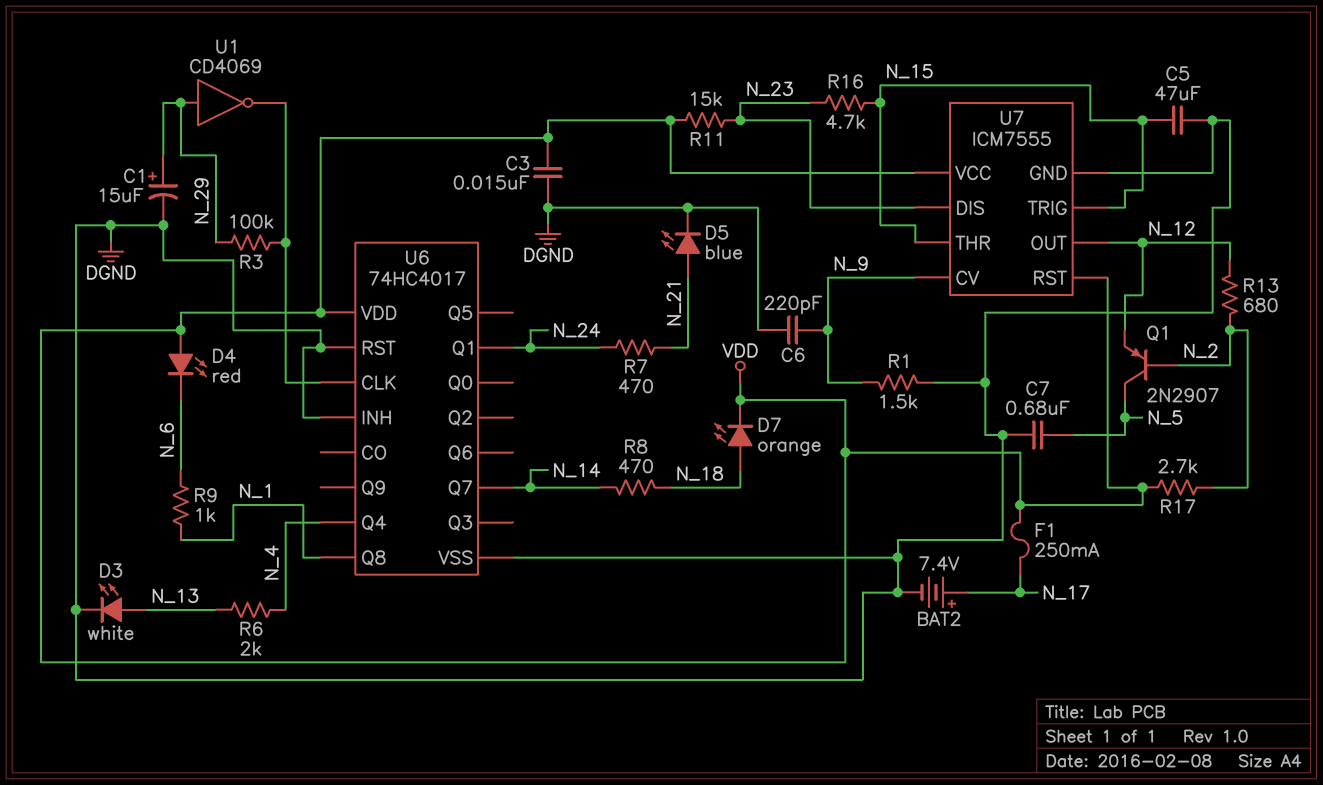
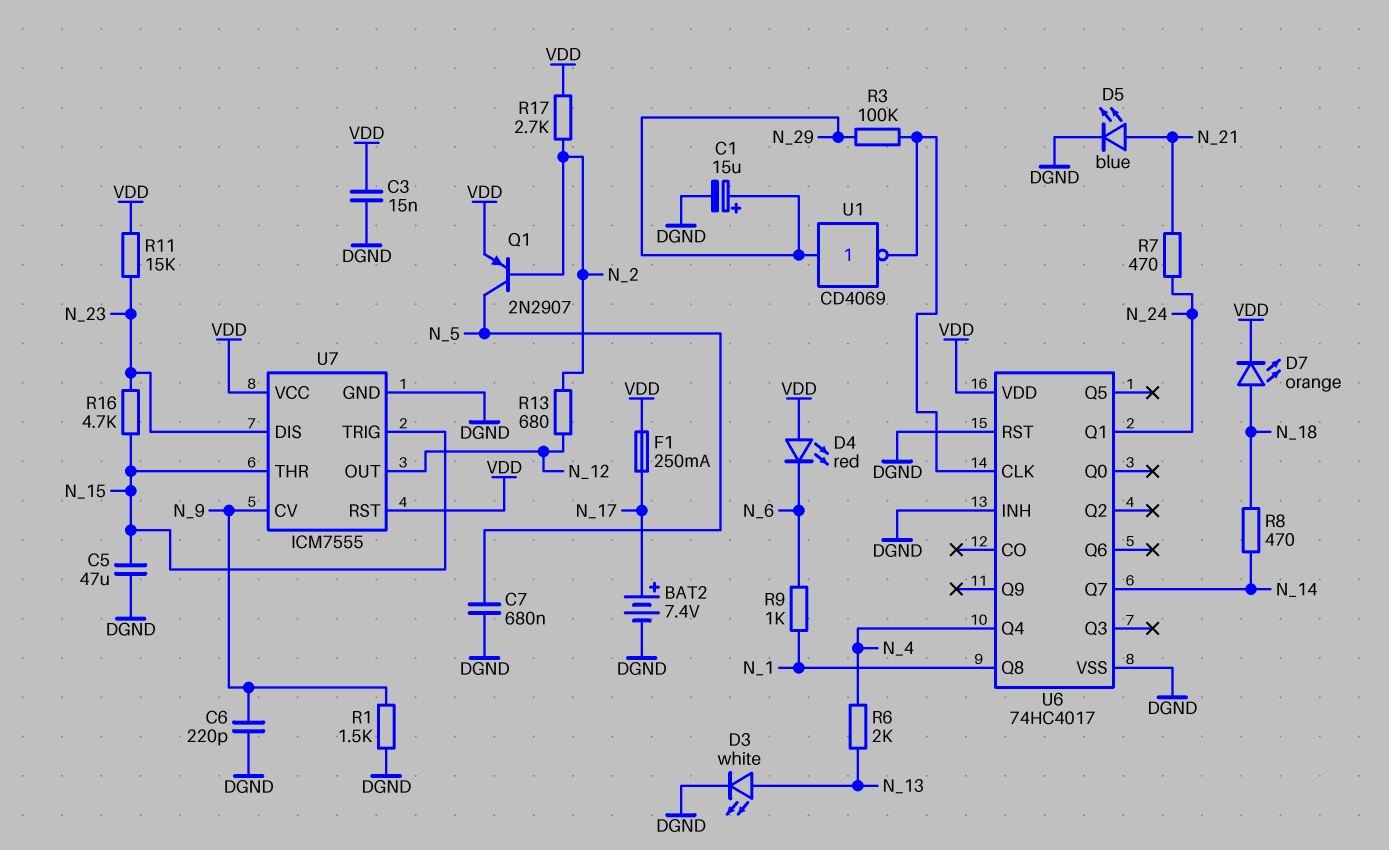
Q1: PNP 2N2907 (B N_2, C N_5, E N_12) -> PNP 2N2907 (B N_2, C N_5, E VDD)

